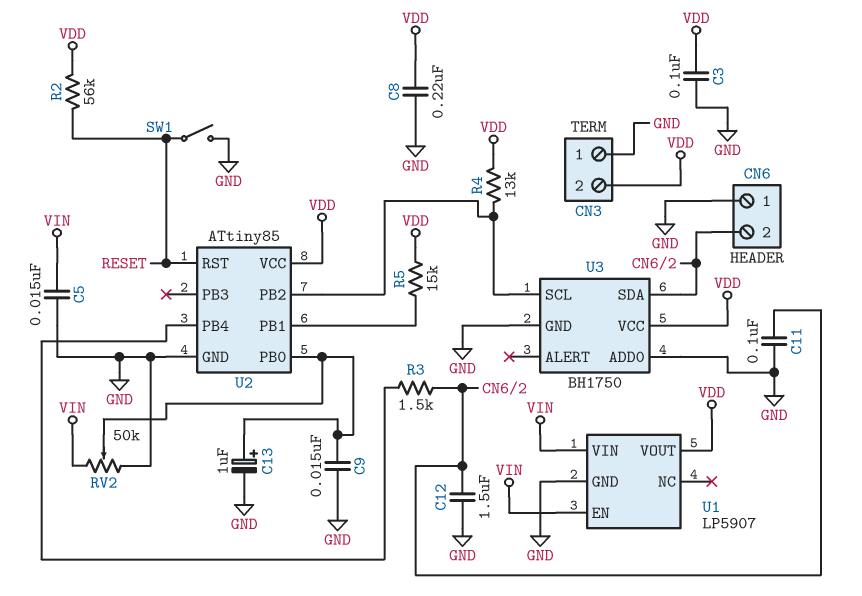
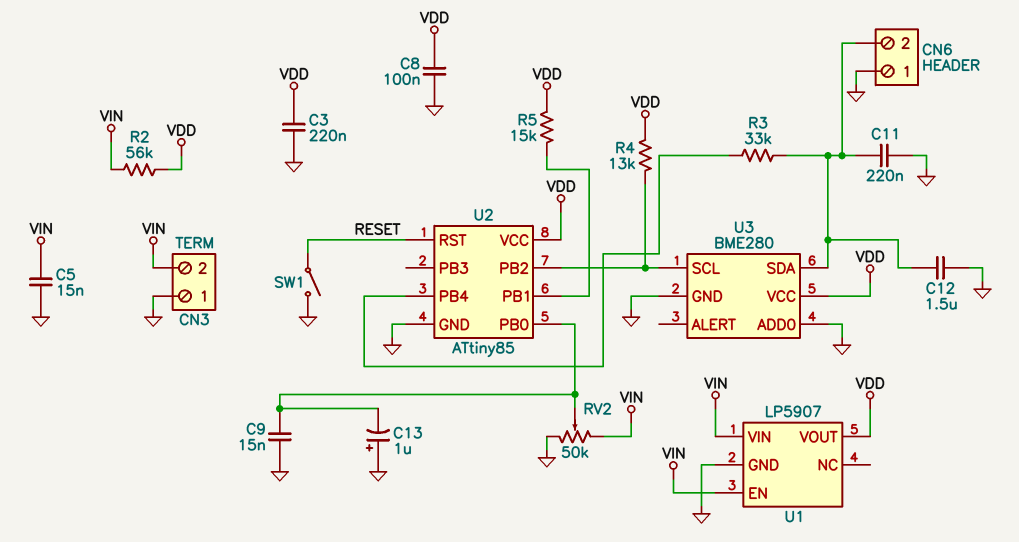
C3: 100nF (GND, VDD) -> 220nF (GND, VDD)
C8: 220nF (GND, VDD) -> 100nF (GND, VDD)
C11: 100nF (CN6/2, GND) -> 220nF (CN6/2, GND)
C13: 1uF (plus U2/PB0, minus GND) -> 1uF (plus GND, minus U2/PB0)
CN3 pin 2: VDD -> VIN
R2: 56k (RESET, VDD) -> 56k (VDD, VIN)
R3: 1.5k (CN6/2, U2/PB4) -> 33k (CN6/2, U2/PB4)
U3: BH1750 -> BME280

